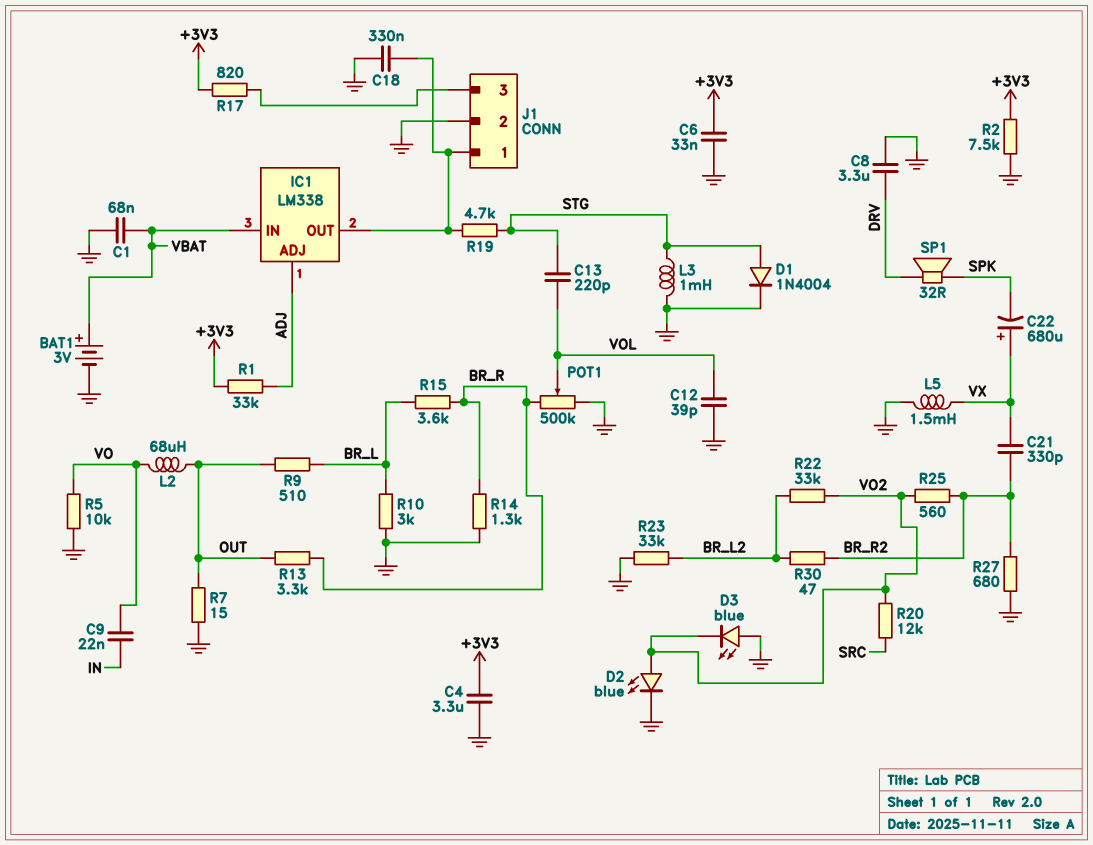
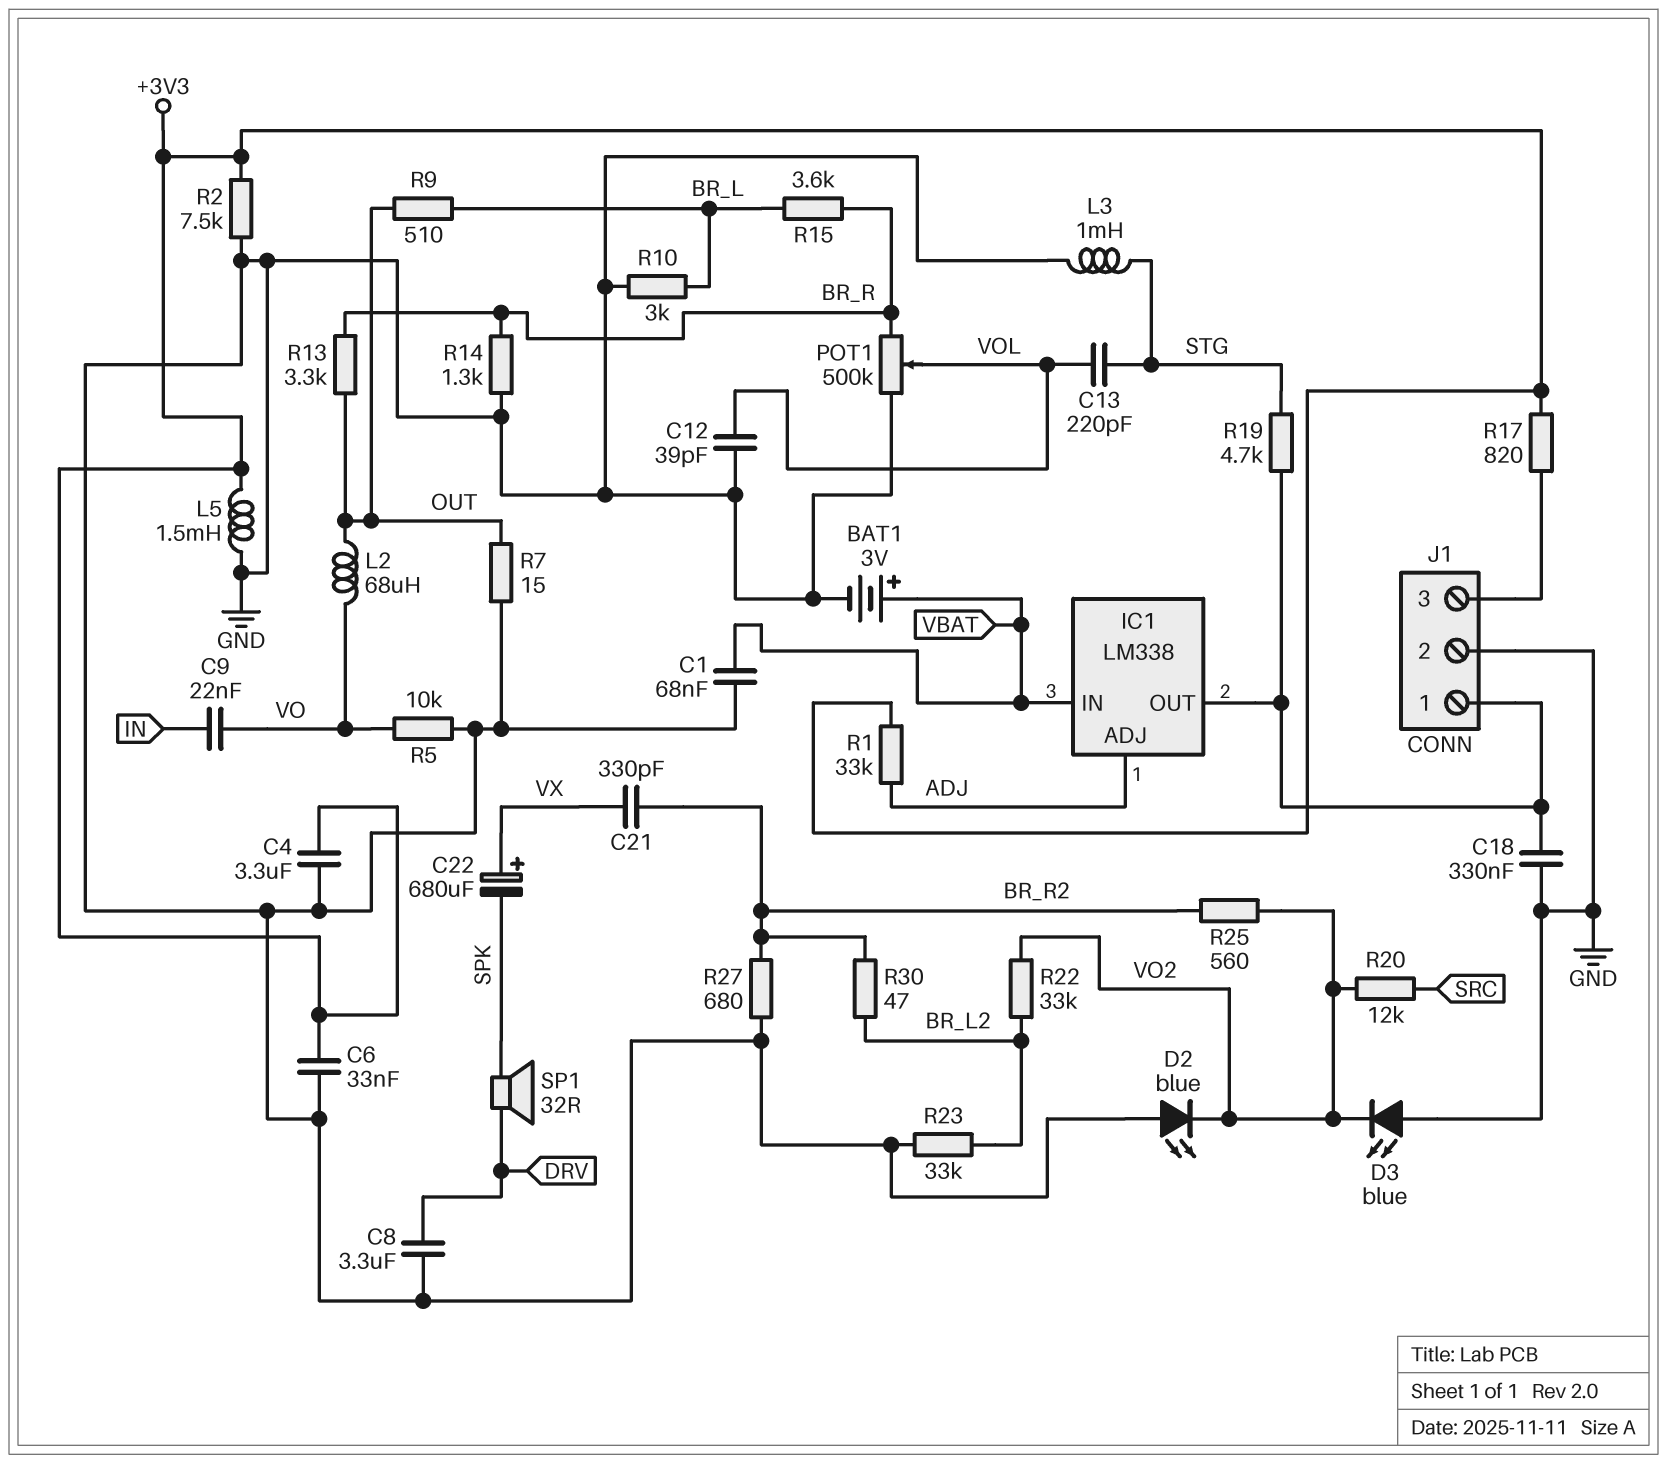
D1: diode 1N4004 (A STG, K GND) -> none
D2: LED blue (A VO2, K GND) -> LED blue (A GND, K VO2)
L5: 1.5mH (GND, VX) -> 1.5mH (+3V3, GND)

